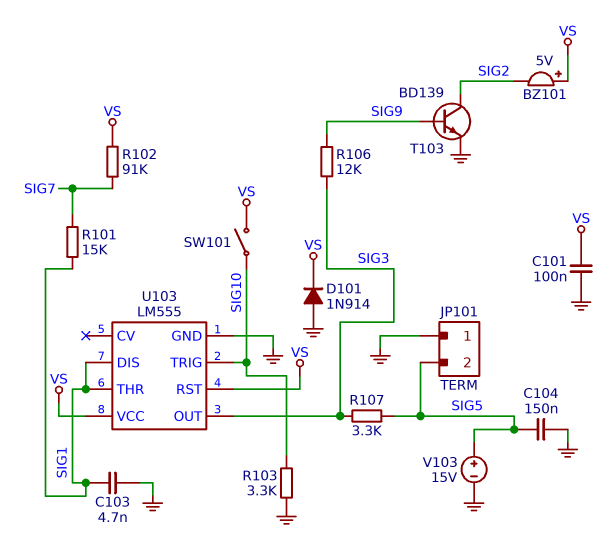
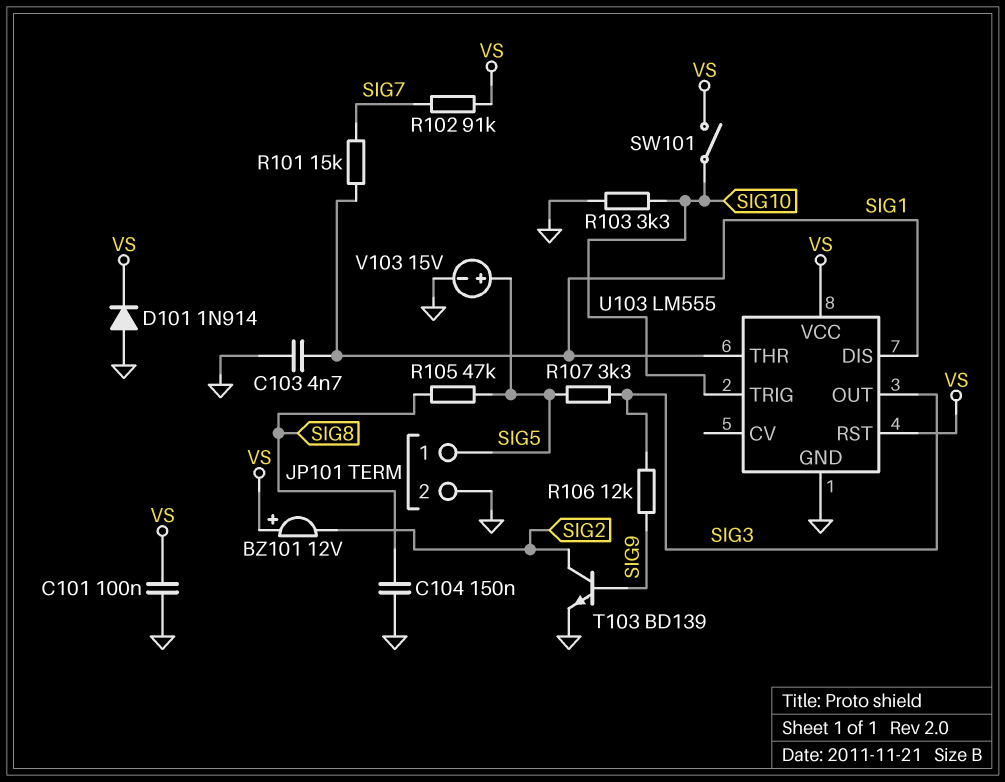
BZ101: buzzer 5V (plus VS, minus SIG2) -> buzzer 12V (plus VS, minus SIG2)
C104: 150nF (GND, SIG5) -> 150nF (GND, SIG8)
JP101 pin 1: GND -> SIG5
JP101 pin 2: SIG5 -> GND
R105: none -> 47k (SIG5, SIG8)

